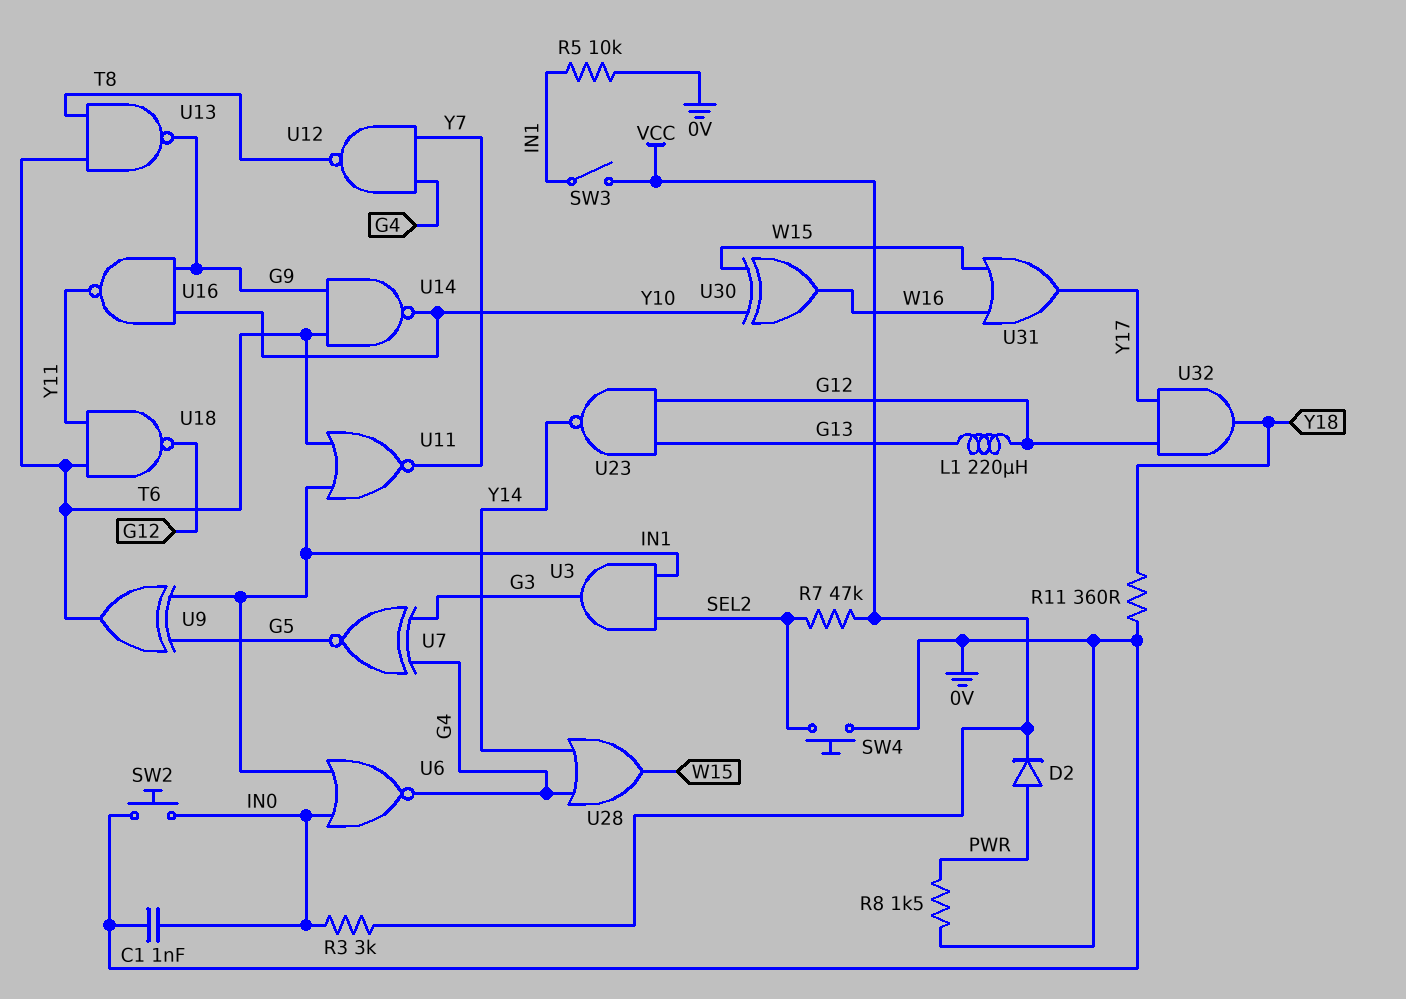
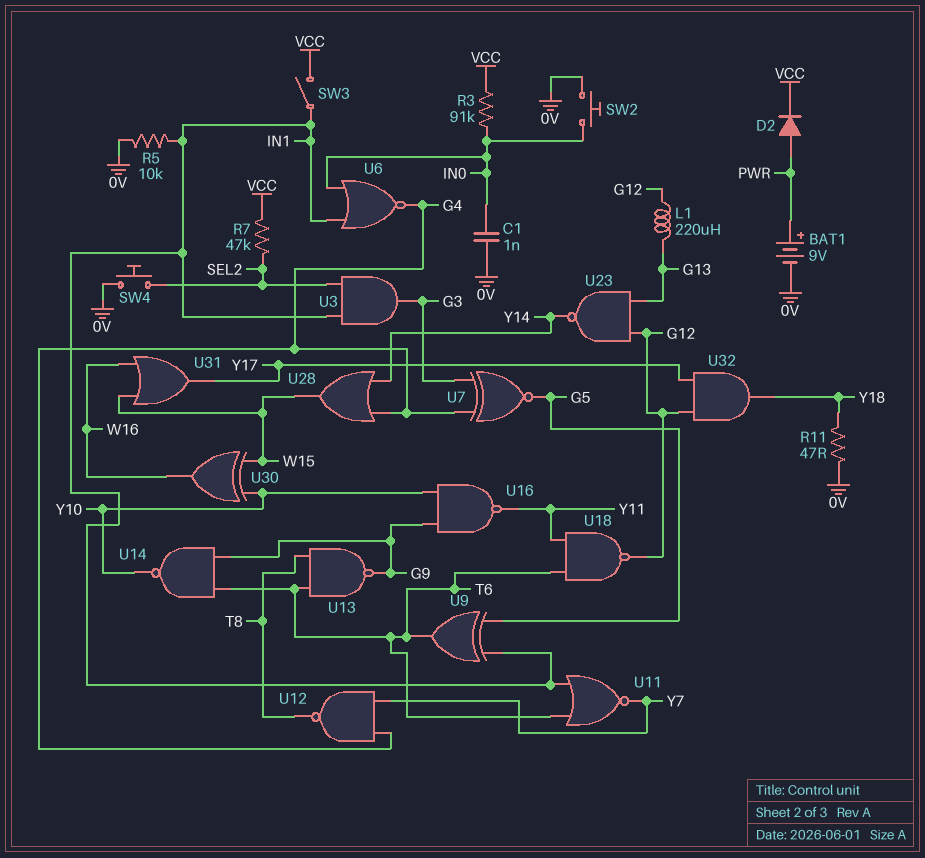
BAT1: none -> 9V (plus PWR, minus 0V)
R3: 3k (IN0, VCC) -> 91k (IN0, VCC)
R8: 1.5k (0V, PWR) -> none
R11: 360 (0V, Y18) -> 47 (0V, Y18)

